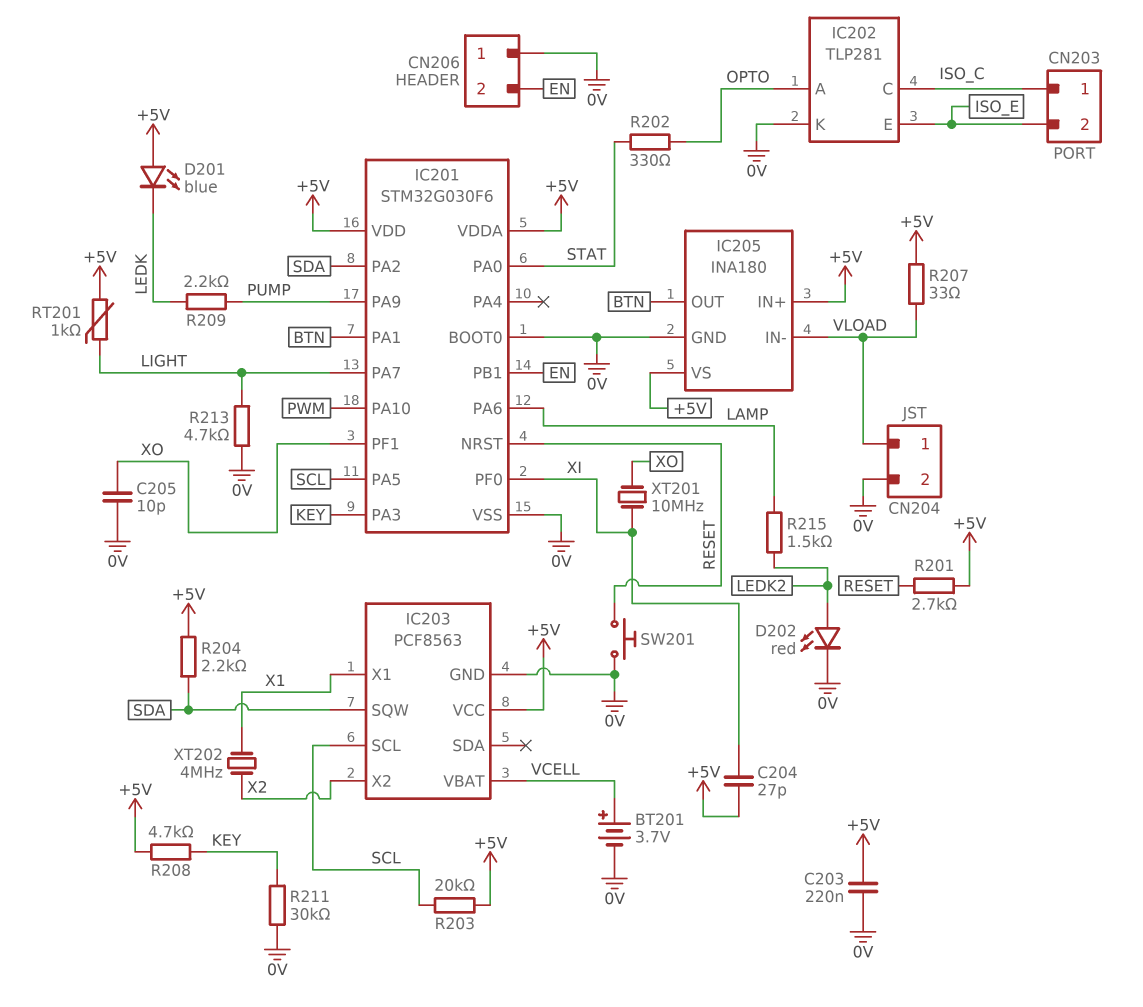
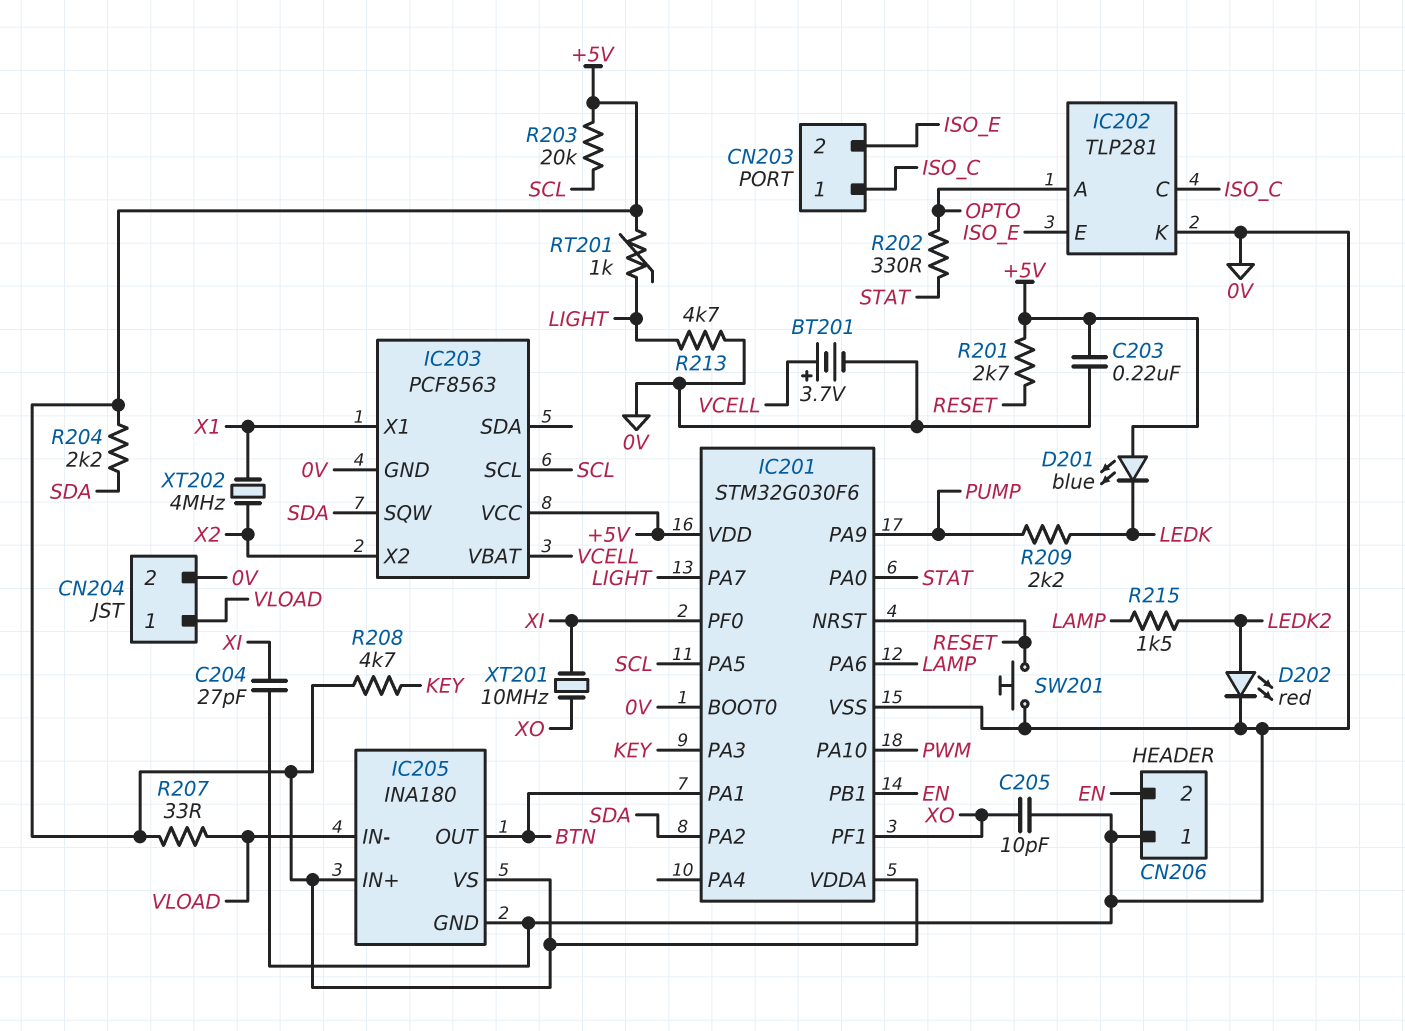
C204: 27pF (+5V, XI) -> 27pF (0V, XI)
R211: 30k (0V, KEY) -> none

